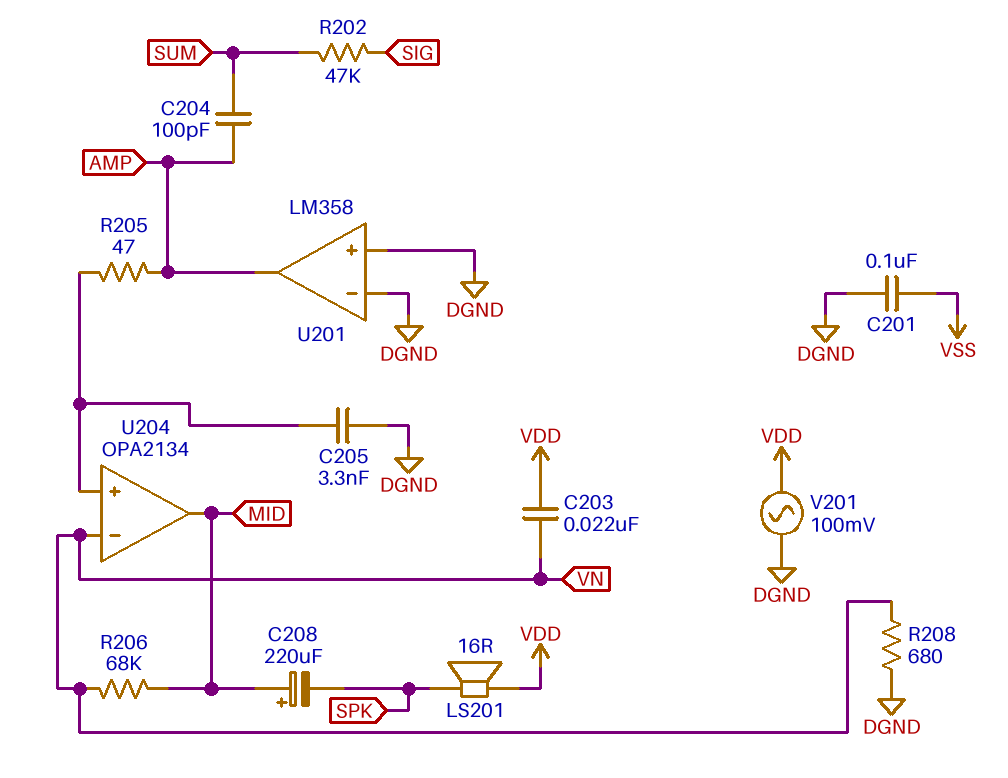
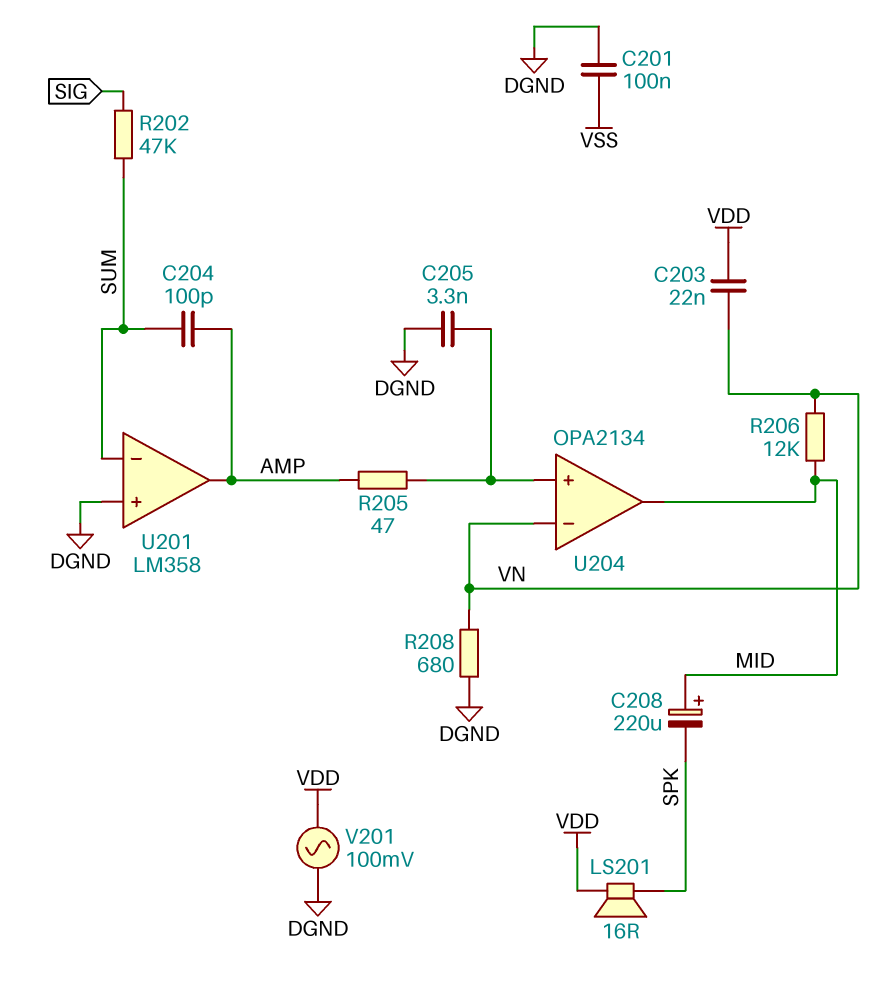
R206: 68k (MID, VN) -> 12k (MID, VN)
U201 pin in-: DGND -> SUM

